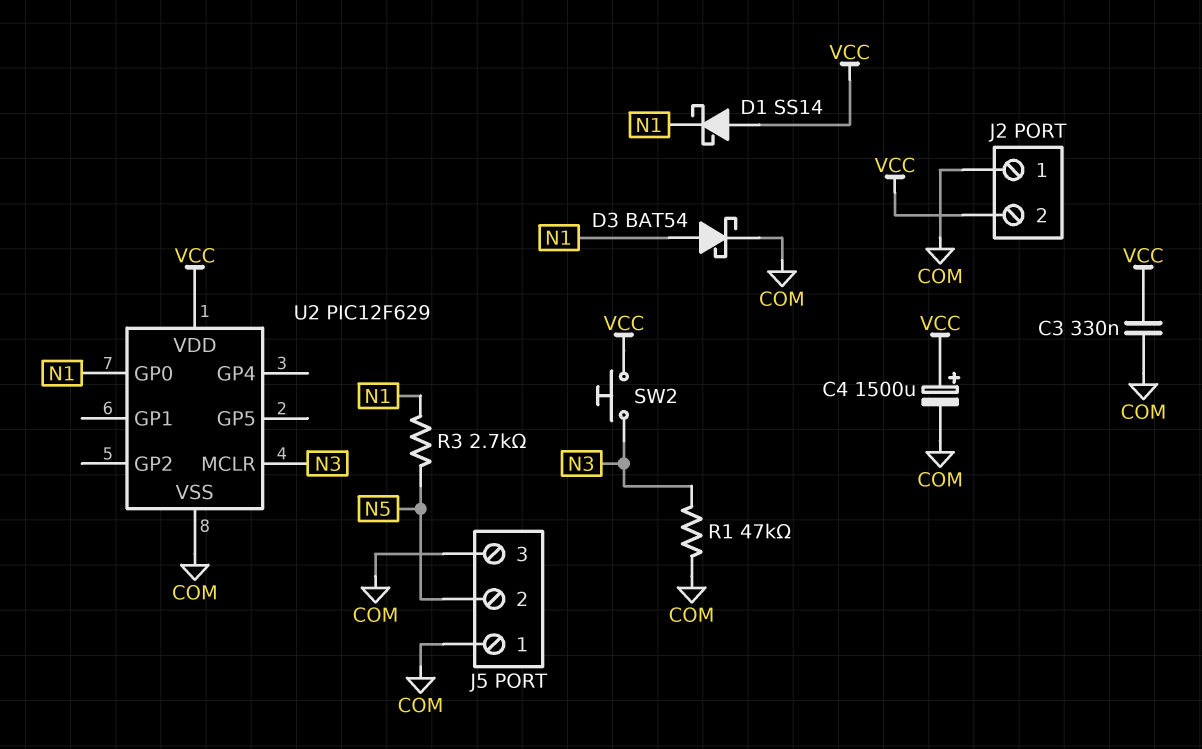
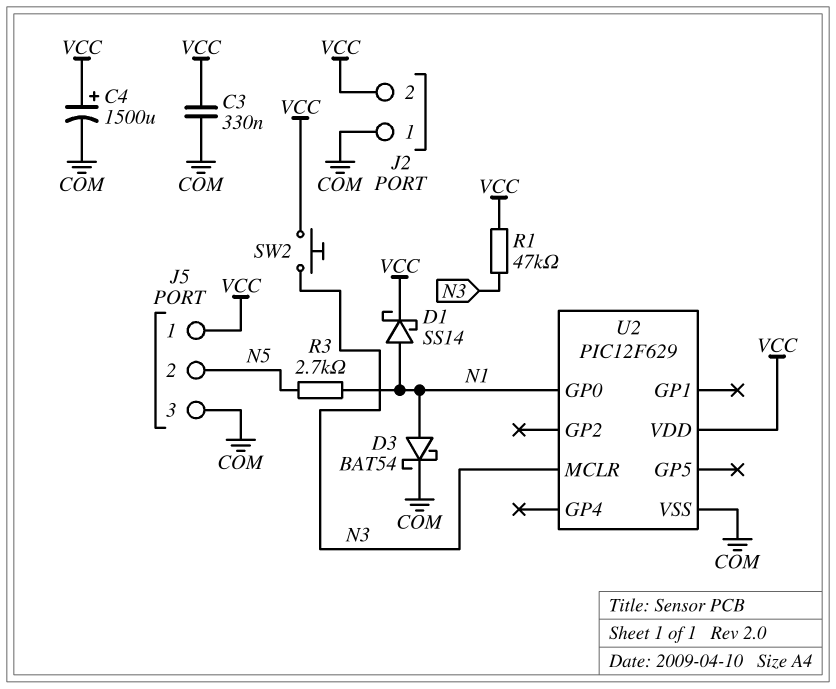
D1: schottky SS14 (A VCC, K N1) -> schottky SS14 (A N1, K VCC)
J5 pin 1: COM -> VCC
R1: 47k (COM, N3) -> 47k (N3, VCC)

